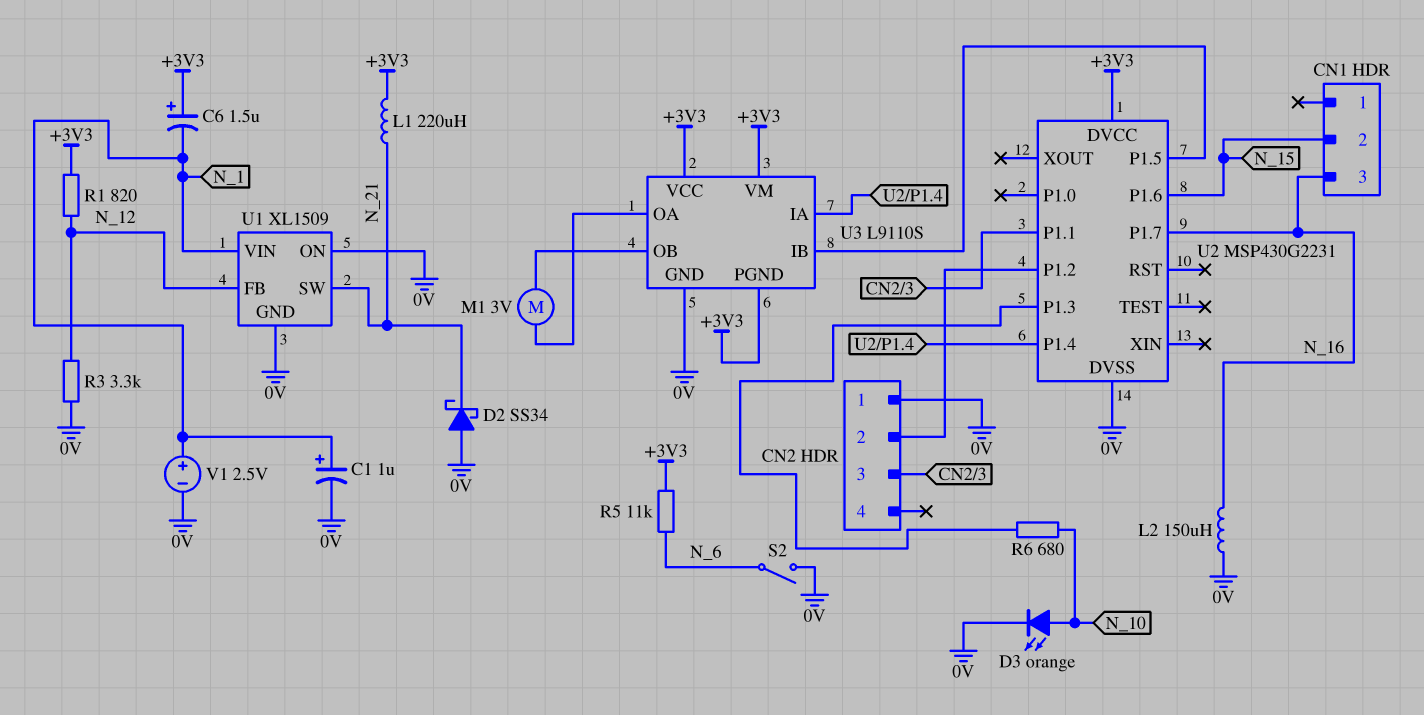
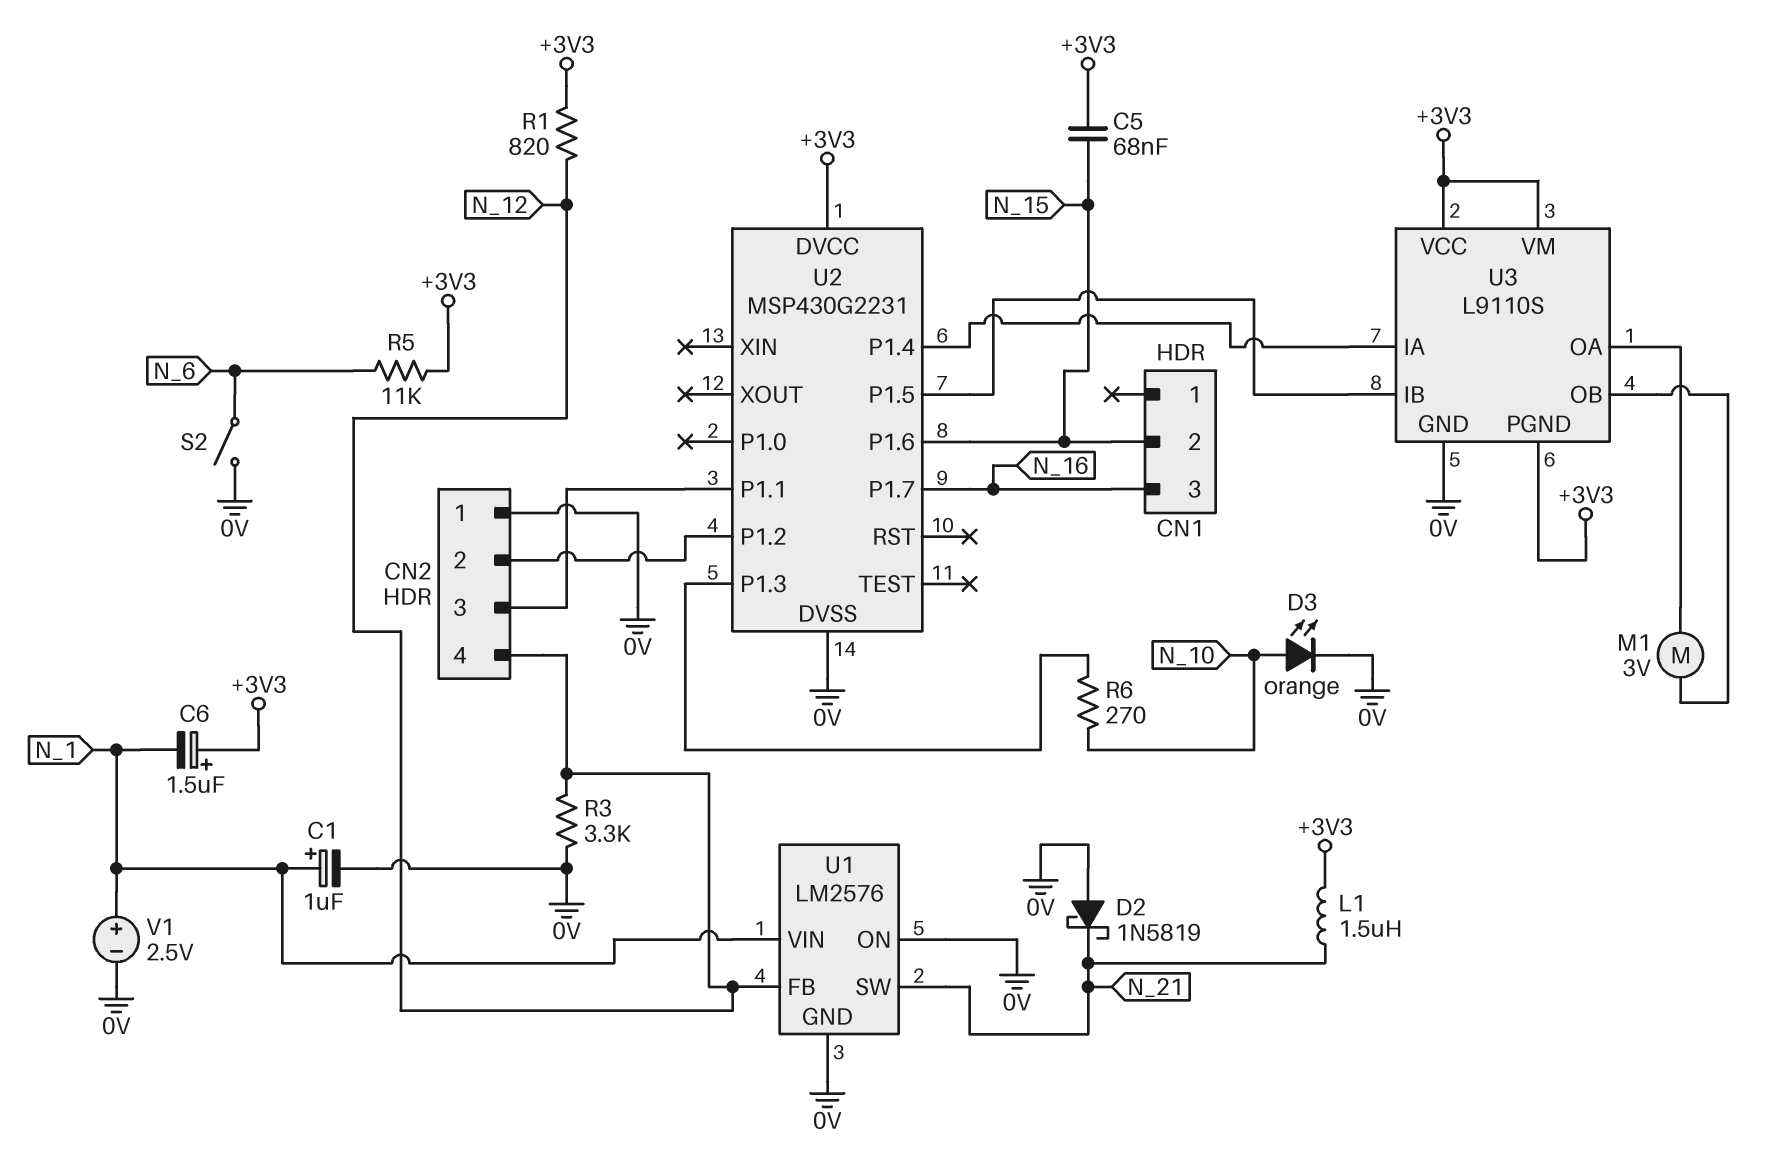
C5: none -> 68nF (+3V3, N_15)
CN2 pin 4: none -> N_12
D2: schottky SS34 (A 0V, K N_21) -> schottky 1N5819 (A 0V, K N_21)
L1: 220uH (+3V3, N_21) -> 1.5uH (+3V3, N_21)
L2: 150uH (0V, N_16) -> none
R6: 680 (N_10, U2/P1.3) -> 270 (N_10, U2/P1.3)
U1: XL1509 -> LM2576

